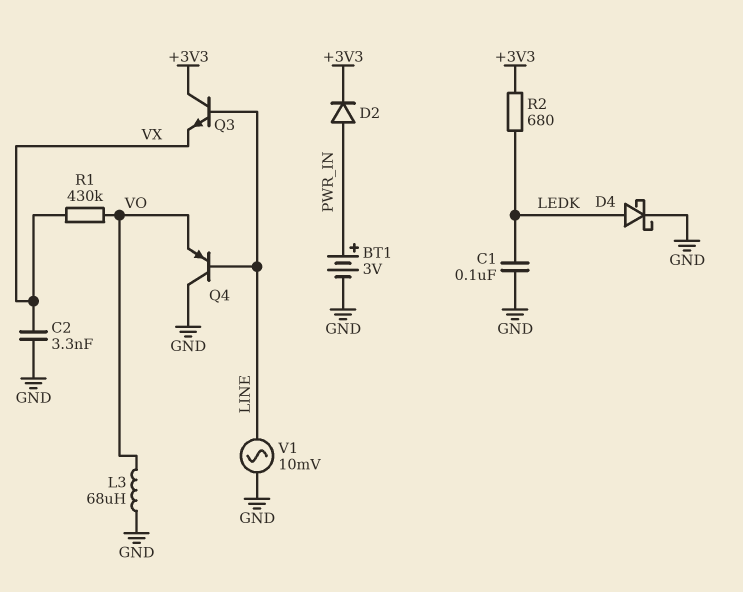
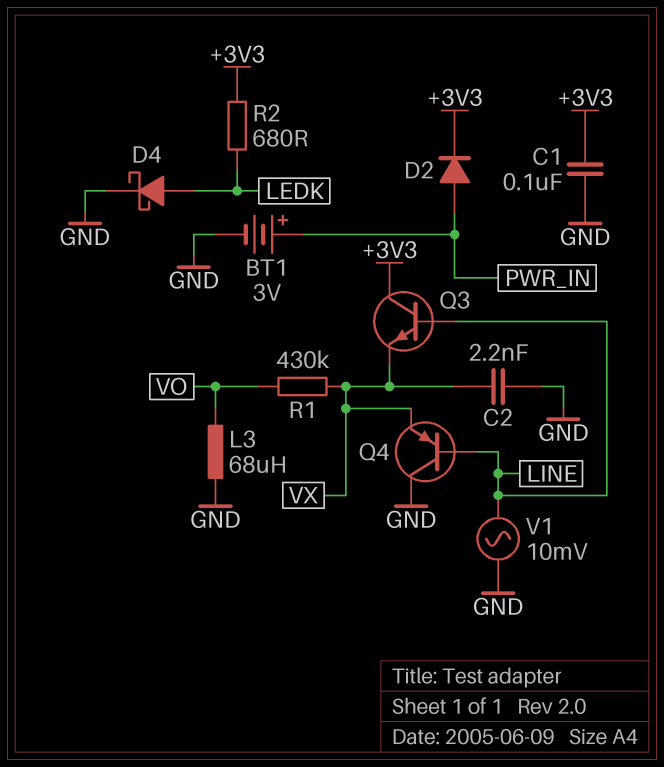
C1: 100nF (GND, LEDK) -> 100nF (+3V3, GND)
C2: 3.3nF (GND, VX) -> 2.2nF (GND, VX)
Q4: PNP (B LINE, C GND, E VO) -> PNP (B LINE, C GND, E VX)

